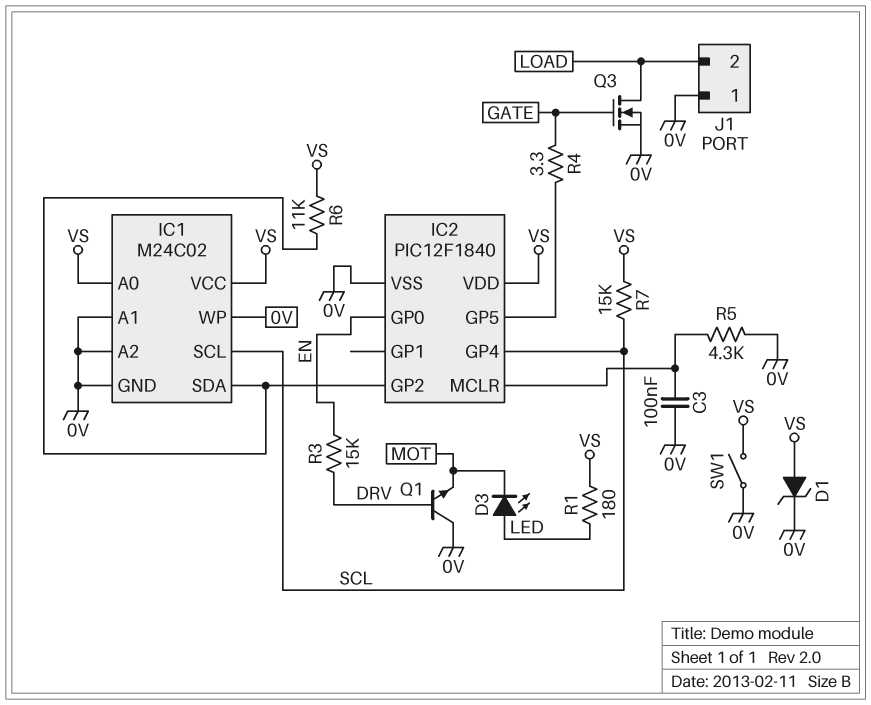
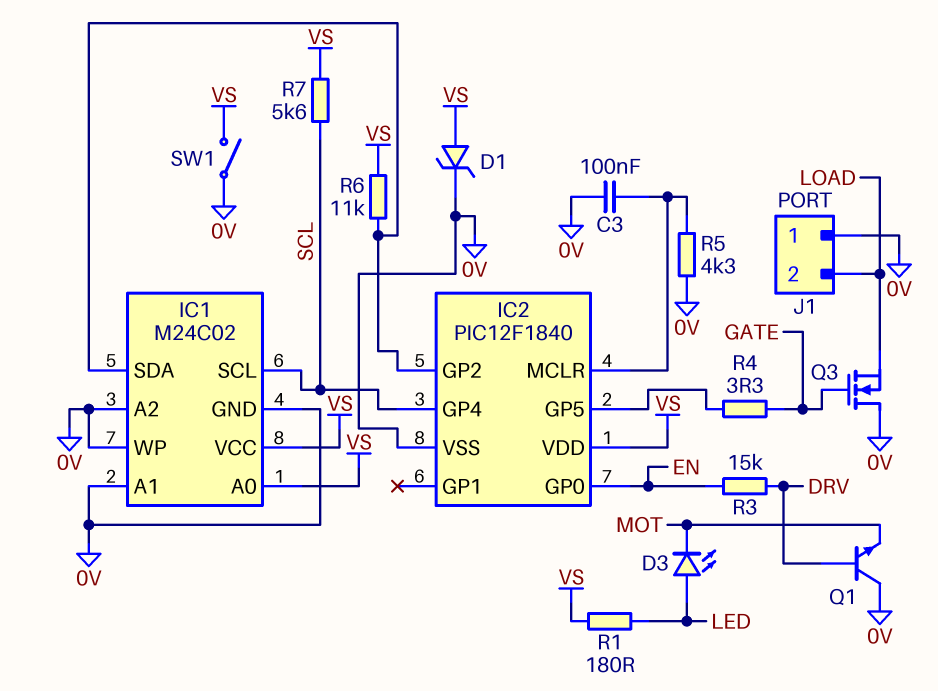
Q3: NMOS (G GATE, D LOAD, S 0V) -> NMOS (G GATE, D 0V, S LOAD)
R7: 15k (SCL, VS) -> 5.6k (SCL, VS)

